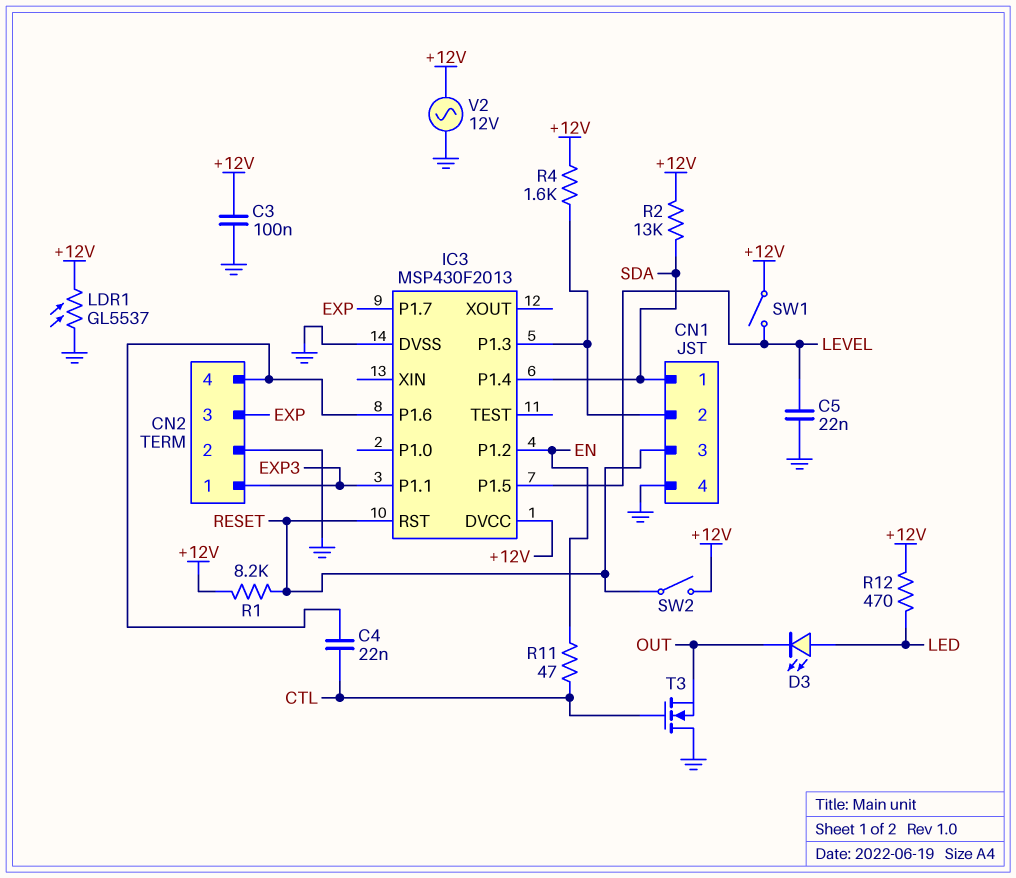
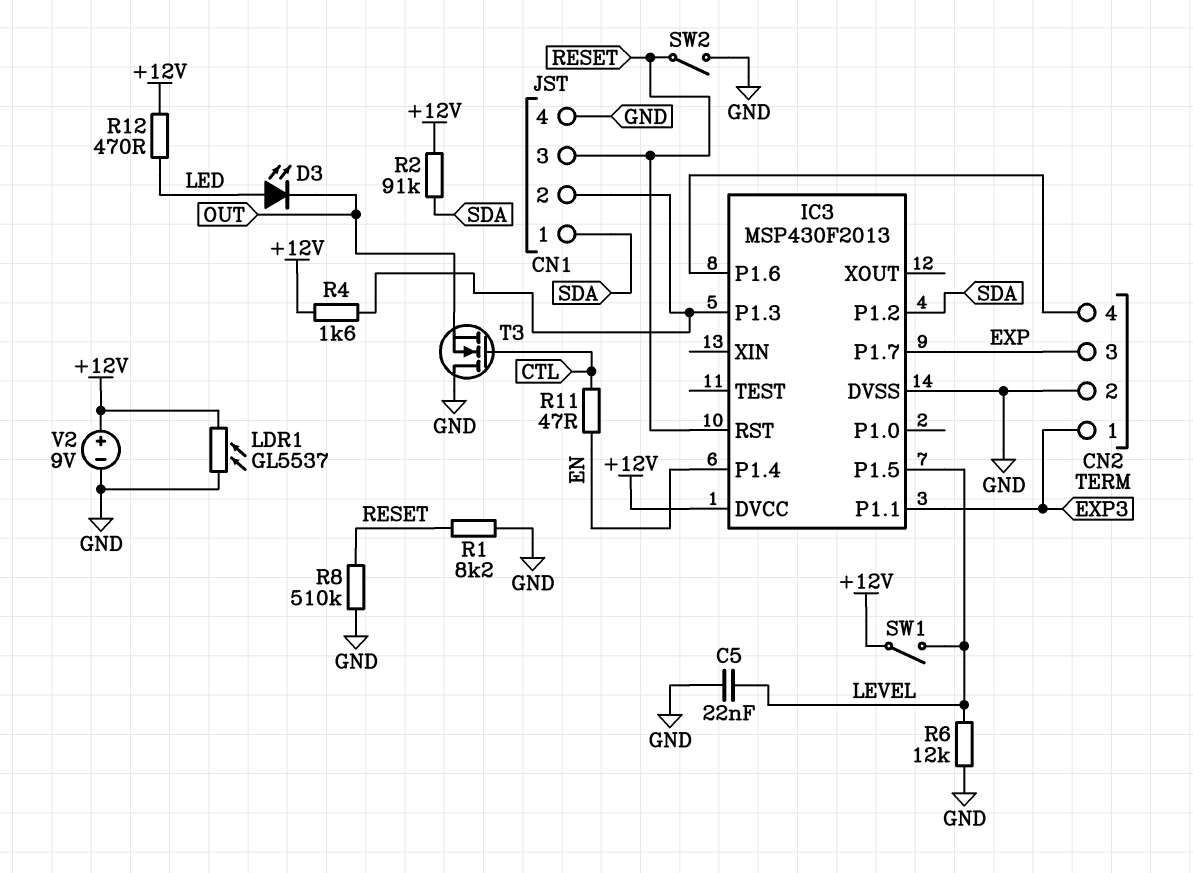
C3: 100nF (+12V, GND) -> none
C4: 22nF (CN2/4, CTL) -> none
IC3 pin P1.2: EN -> SDA
IC3 pin P1.4: SDA -> EN
R1: 8.2k (+12V, RESET) -> 8.2k (GND, RESET)
R2: 13k (+12V, SDA) -> 91k (+12V, SDA)
R6: none -> 12k (GND, LEVEL)
R8: none -> 510k (GND, RESET)
SW2: switch (+12V, RESET) -> switch (GND, RESET)
V2: AC 12V (+12V, GND) -> 9V (plus +12V, minus GND)

